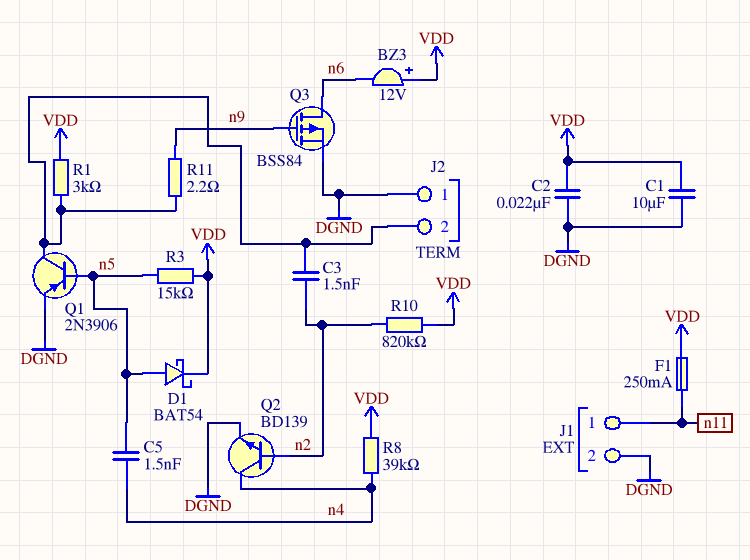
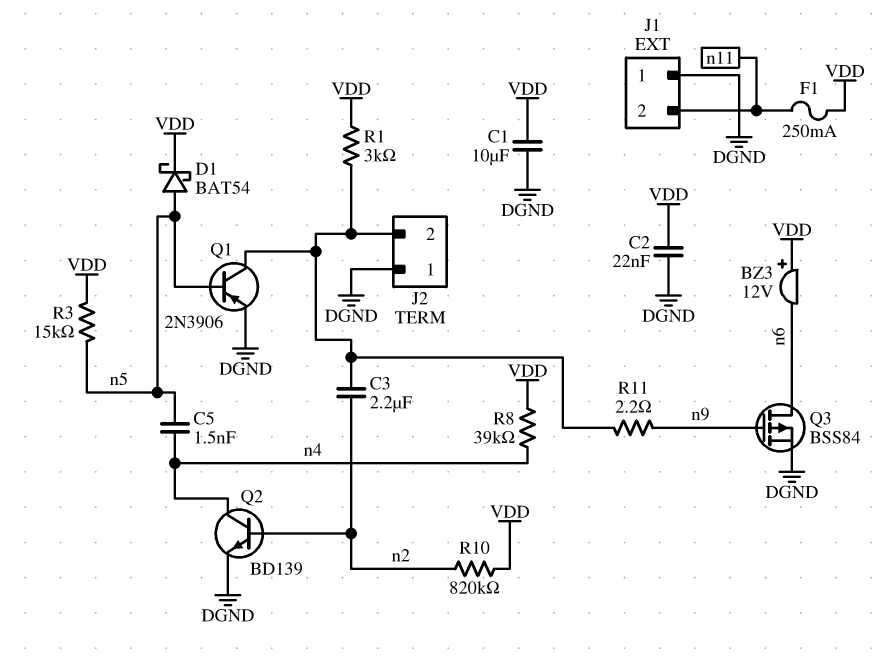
C3: 1.5nF (J2/2, n2) -> 2.2uF (J2/2, n2)
J1 pin 1: n11 -> DGND
J1 pin 2: DGND -> n11

